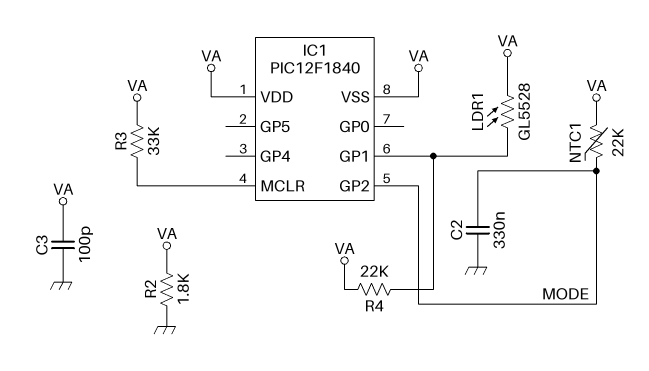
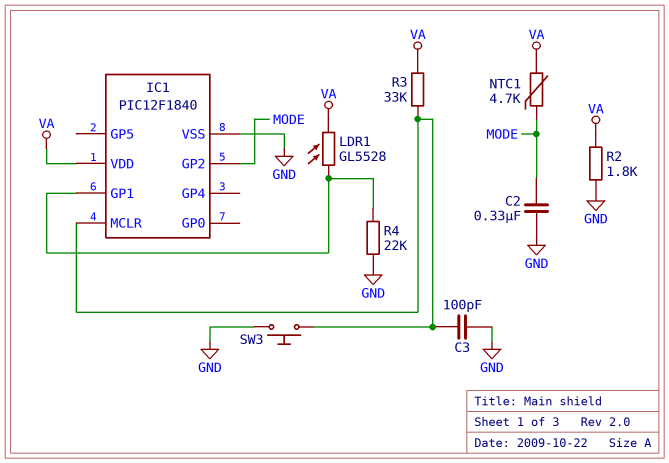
C3: 100pF (GND, VA) -> 100pF (GND, IC1/MCLR)
IC1 pin VSS: VA -> GND
NTC1: 22k (MODE, VA) -> 4.7k (MODE, VA)
R4: 22k (IC1/GP1, VA) -> 22k (GND, IC1/GP1)
SW3: none -> button (GND, IC1/MCLR)

